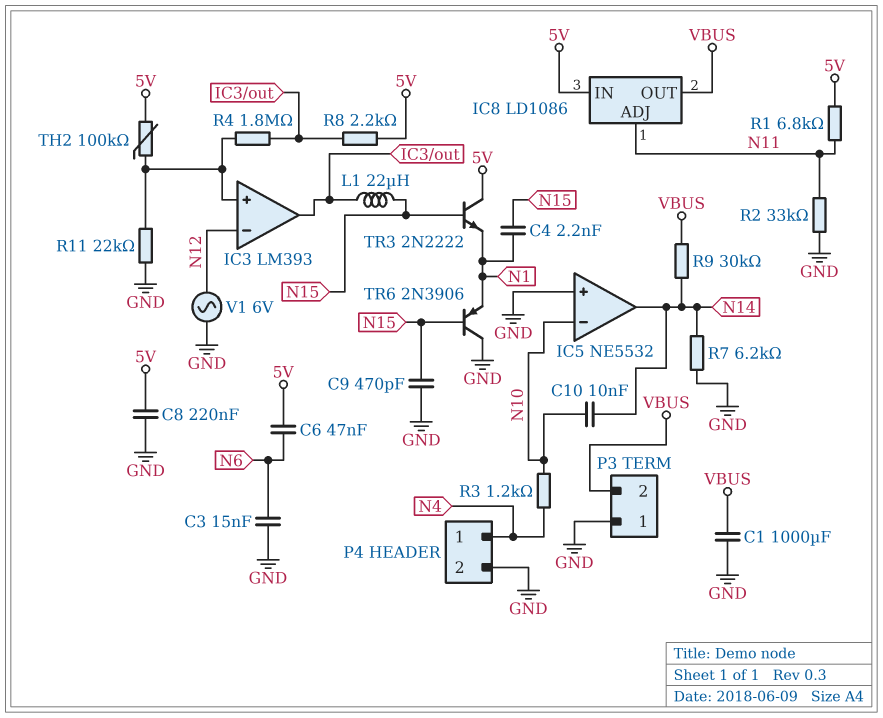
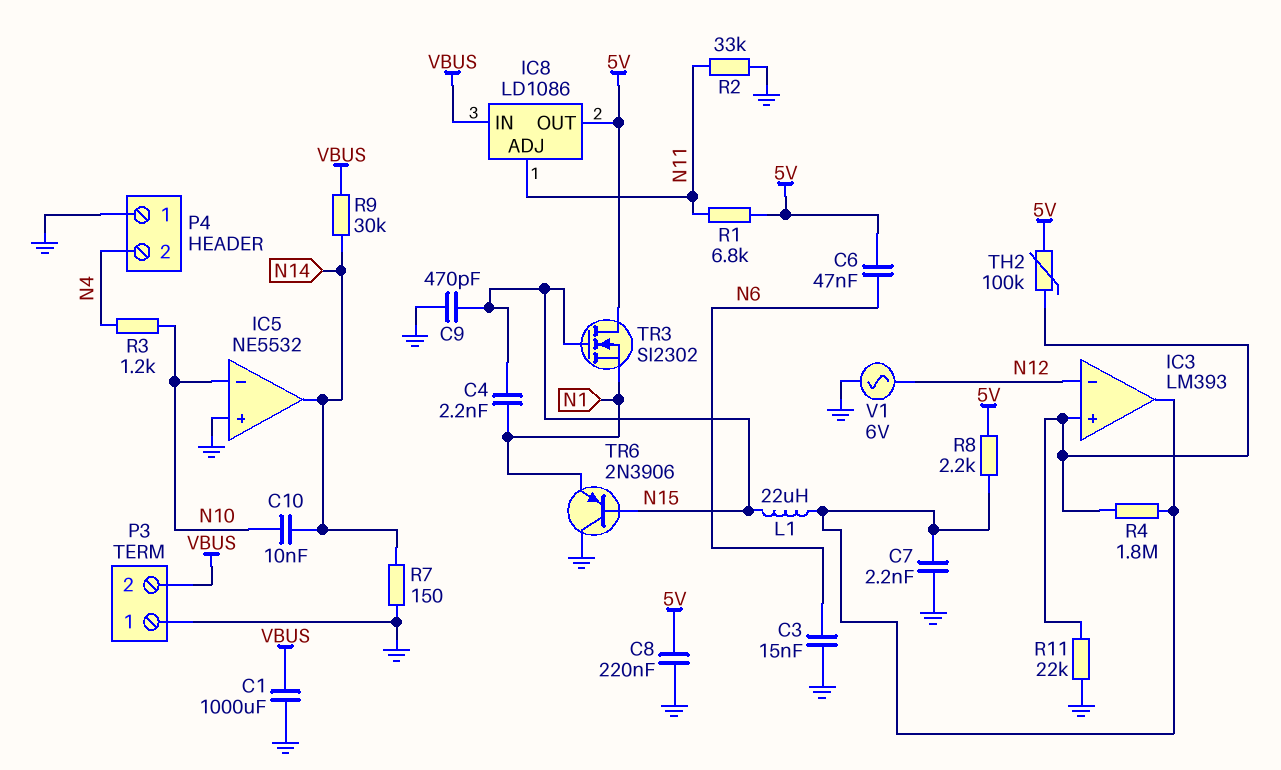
C7: none -> 2.2nF (GND, IC3/out)
IC8 pin IN: 5V -> VBUS
IC8 pin OUT: VBUS -> 5V
P4 pin 1: N4 -> GND
P4 pin 2: GND -> N4
R7: 6.2k (GND, N14) -> 150 (GND, N14)
TR3: NPN 2N2222 (B N15, C 5V, E N1) -> NMOS SI2302 (G N15, D 5V, S N1)

